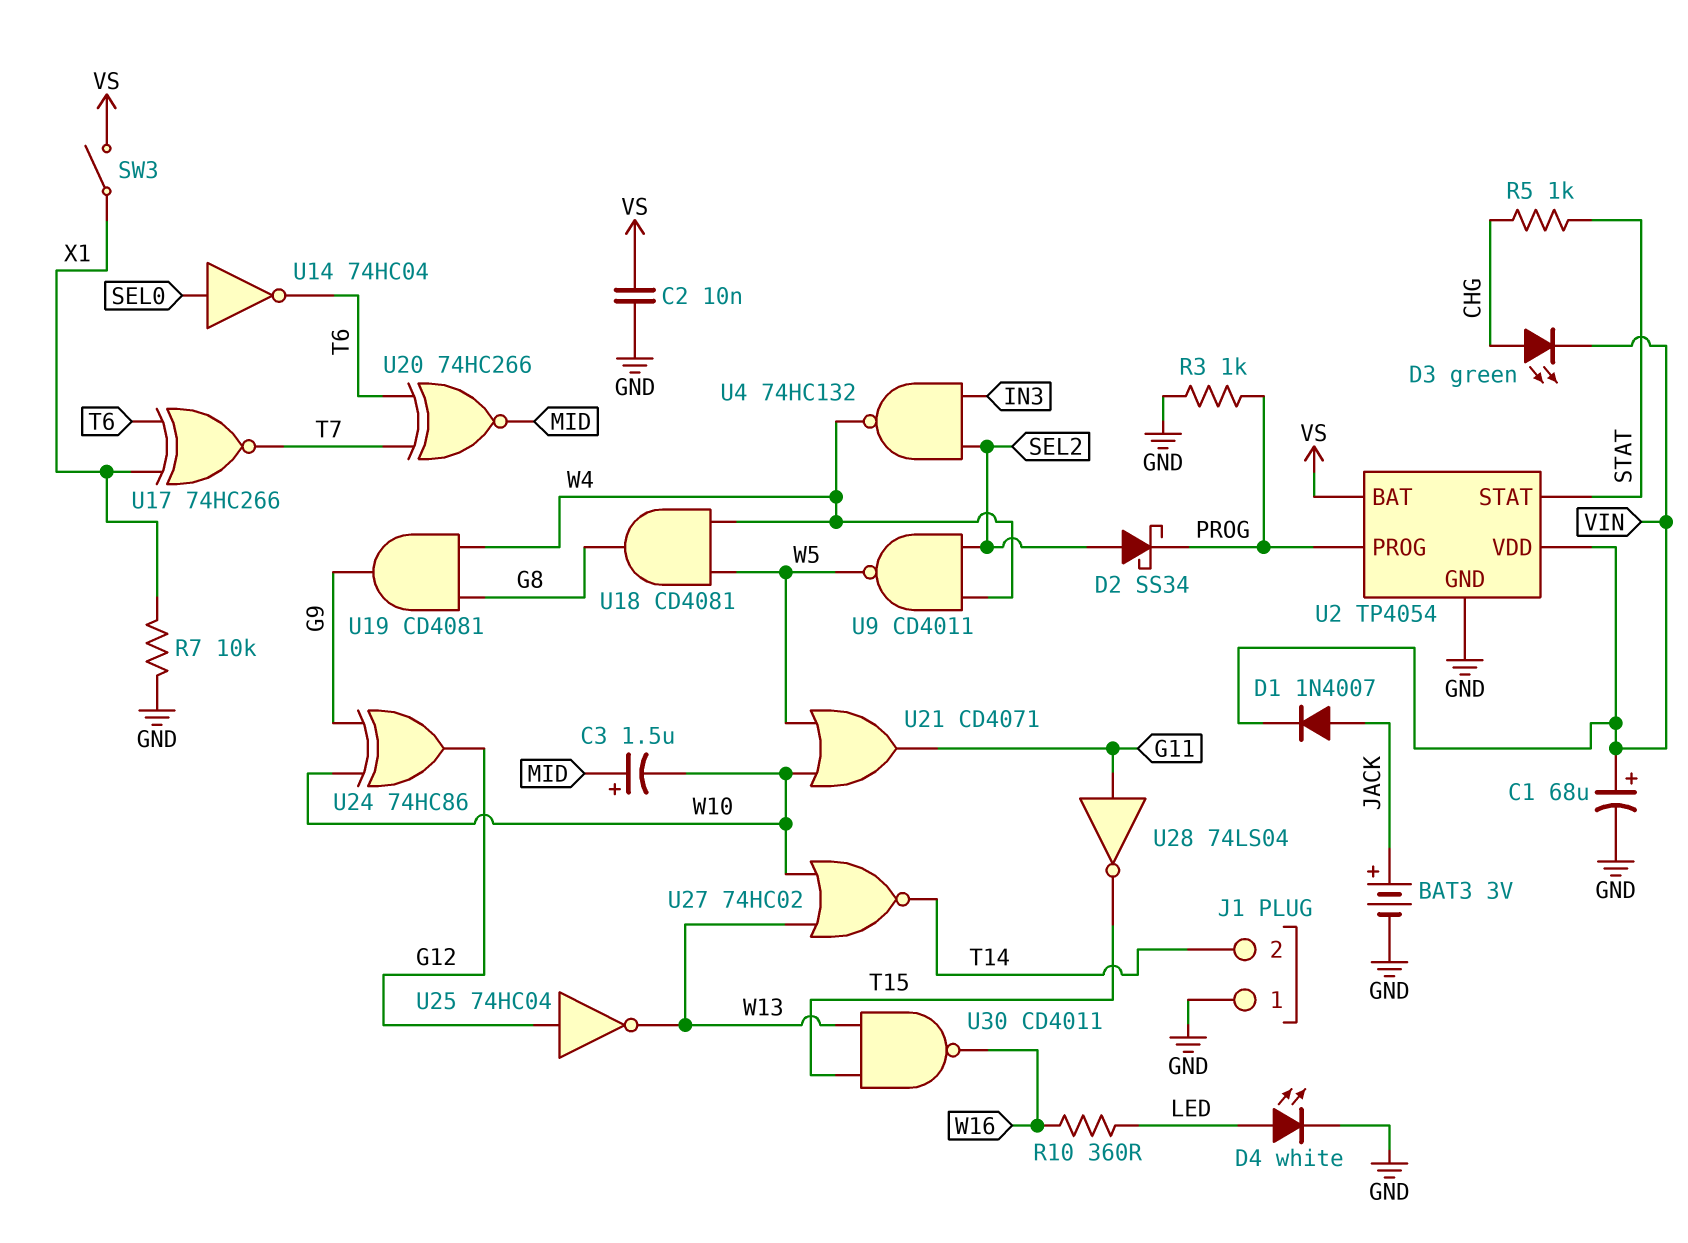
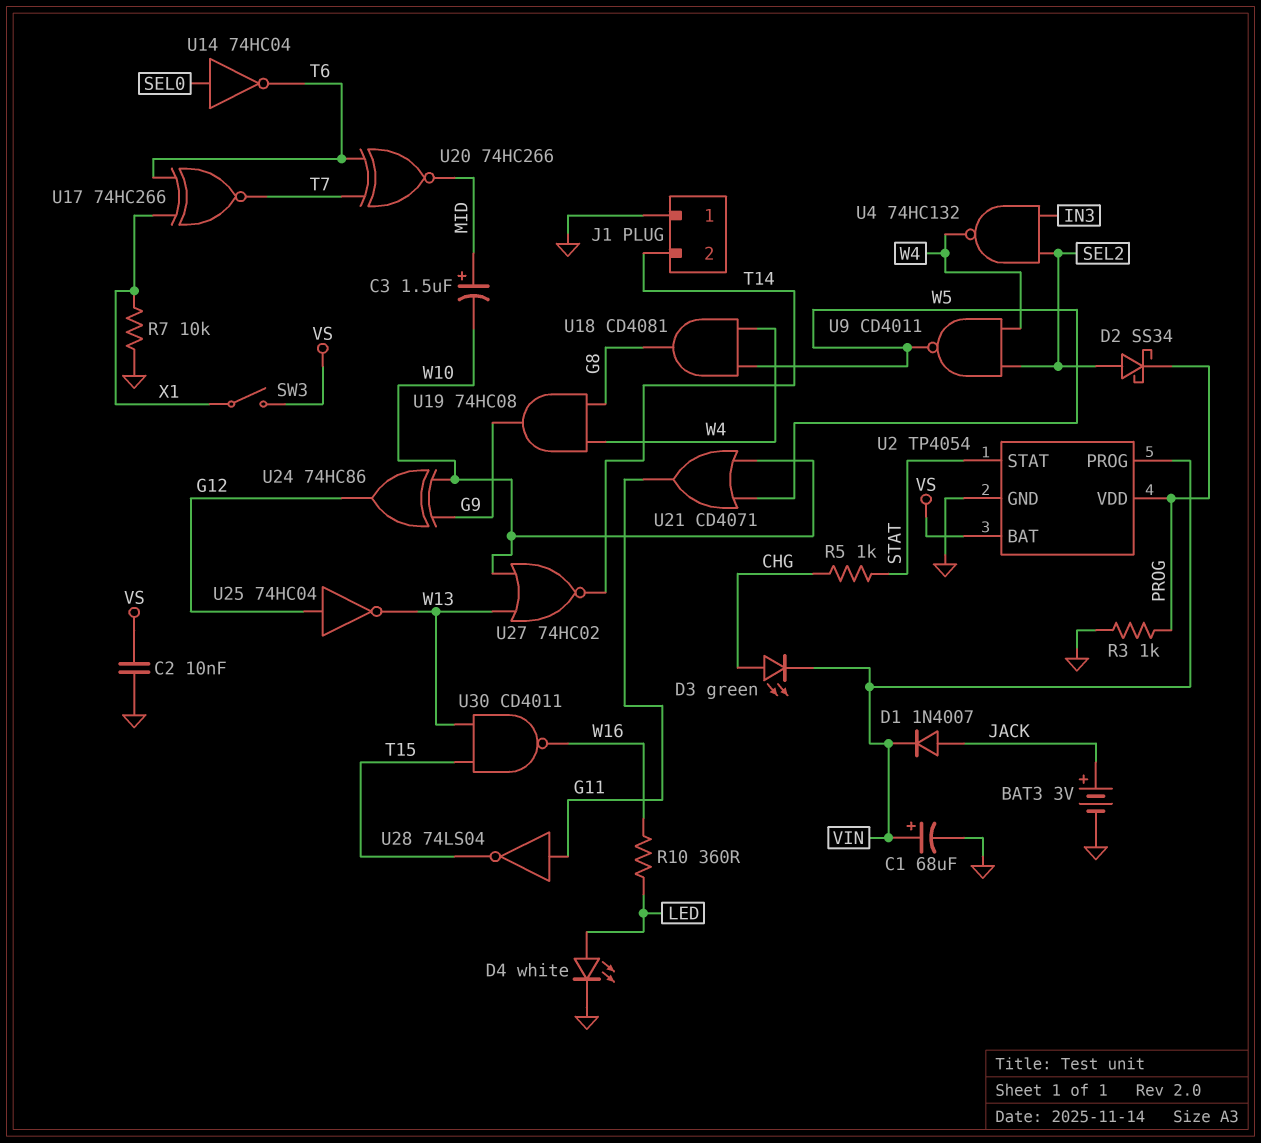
U2 pin PROG: PROG -> VIN
U2 pin VDD: VIN -> PROG
U19: AND CD4081 (in G8, in W4, out G9) -> AND 74HC08 (in G8, in W4, out G9)

